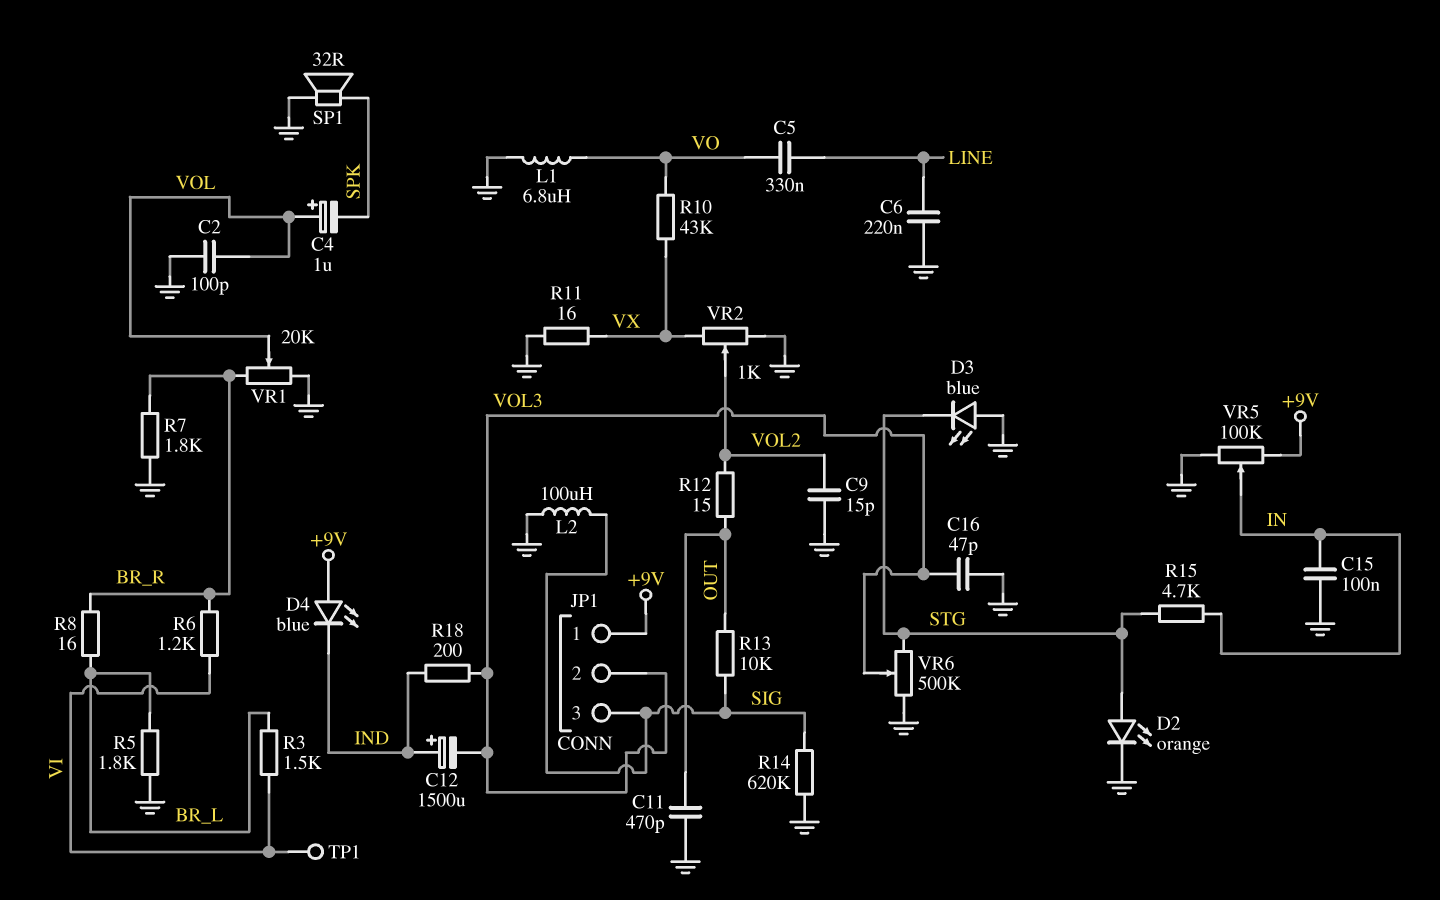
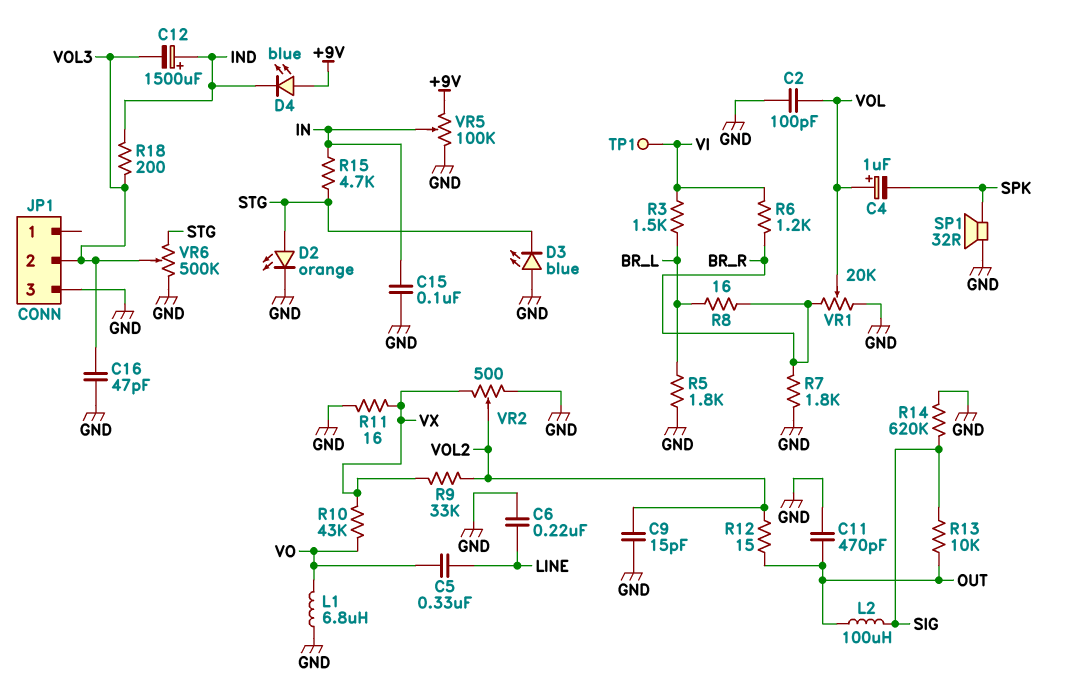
JP1 pin 1: +9V -> none
JP1 pin 3: SIG -> GND
L2: 100uH (GND, SIG) -> 100uH (OUT, SIG)
R9: none -> 33k (VOL2, VX)
VR2: 1k (GND, VX, wiper VOL2) -> 500 (GND, VX, wiper VOL2)

